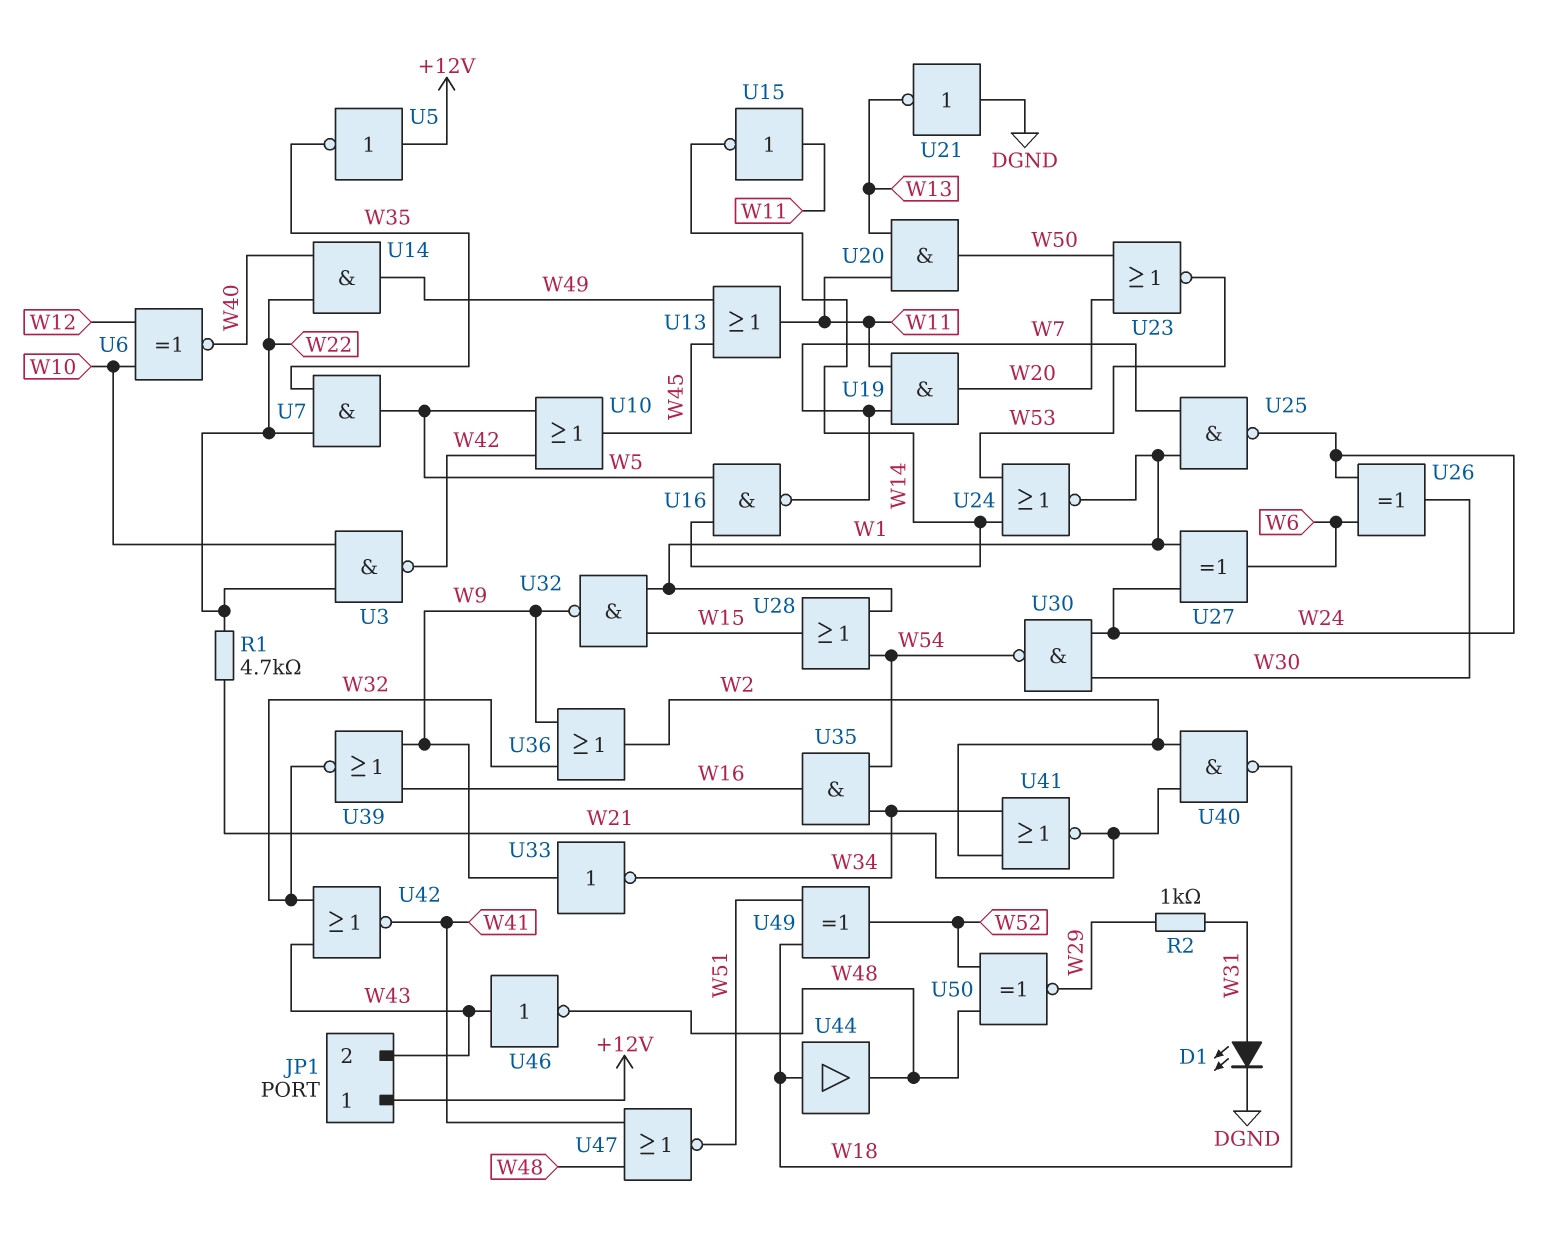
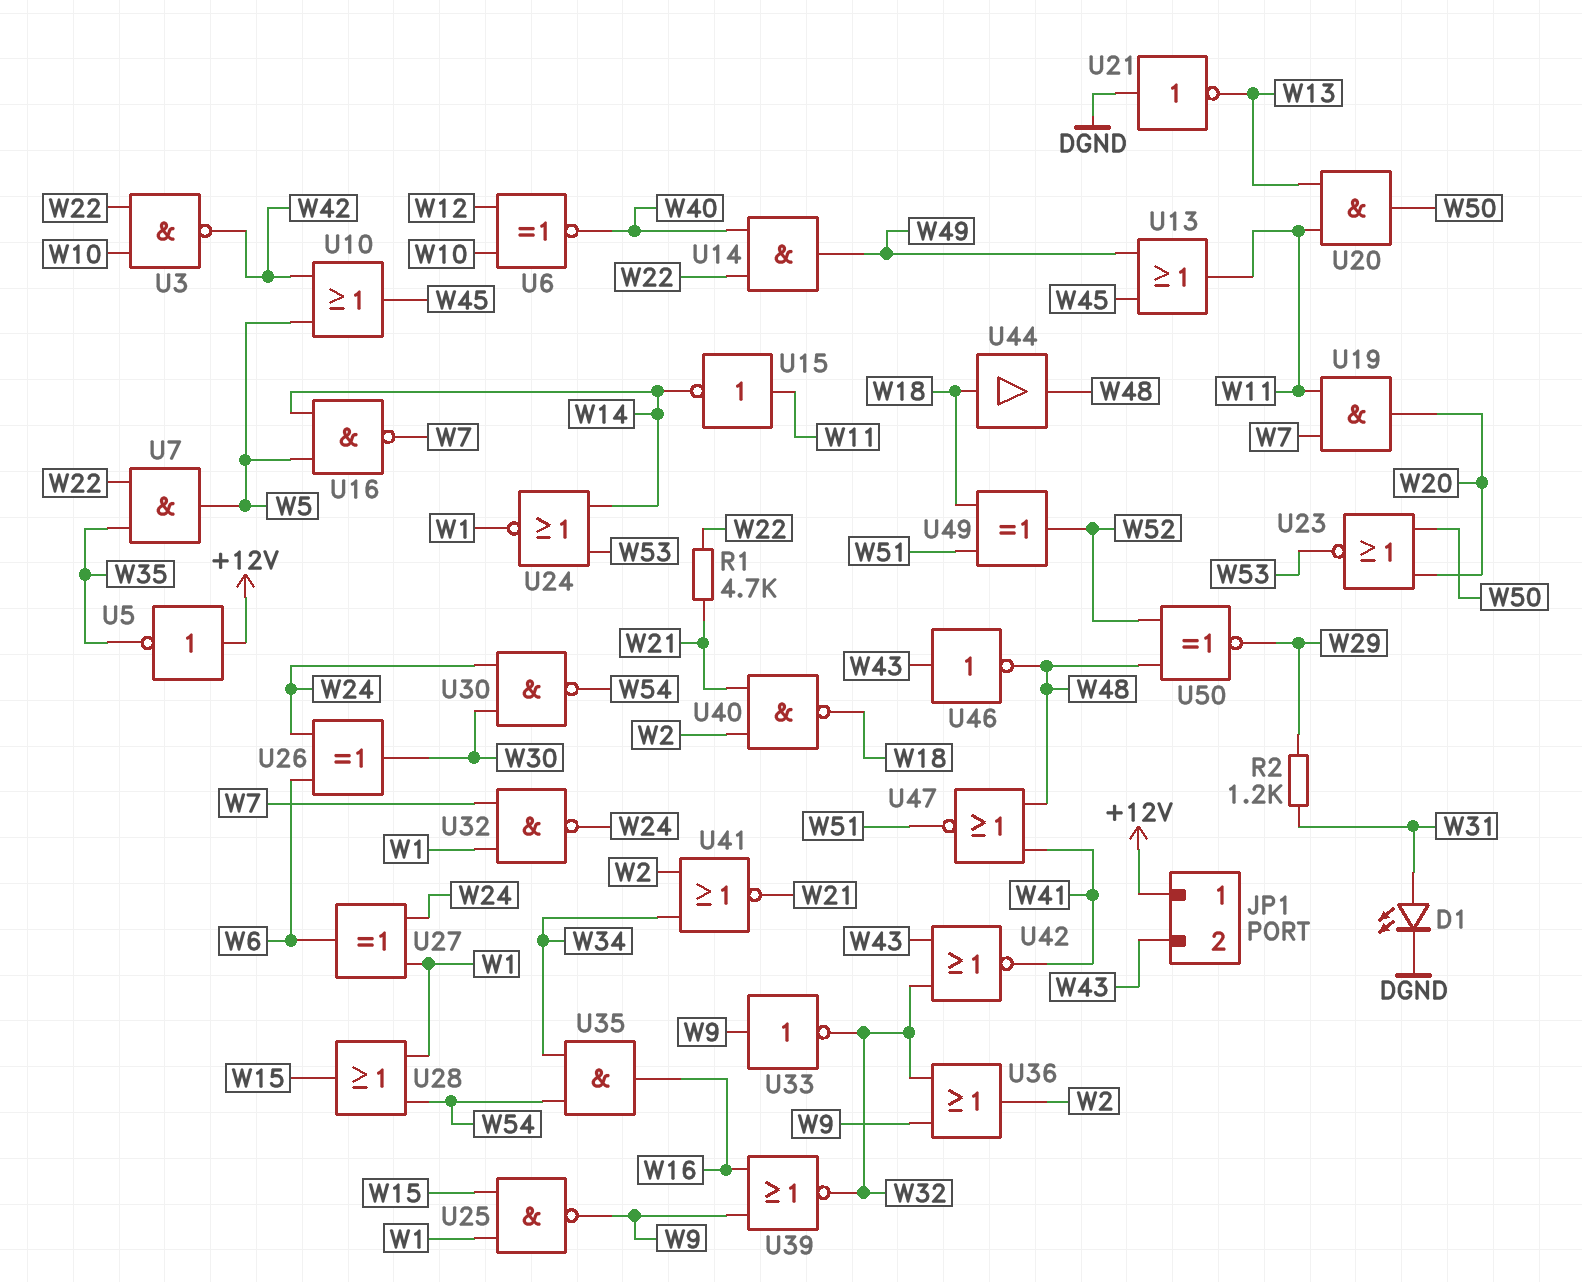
R2: 1k (W29, W31) -> 1.2k (W29, W31)
U25: NAND (in W1, in W7, out W24) -> NAND (in W1, in W15, out W9)
U32: NAND (in W1, in W15, out W9) -> NAND (in W1, in W7, out W24)
U33: NOT (in W9, out W34) -> NOT (in W9, out W32)

